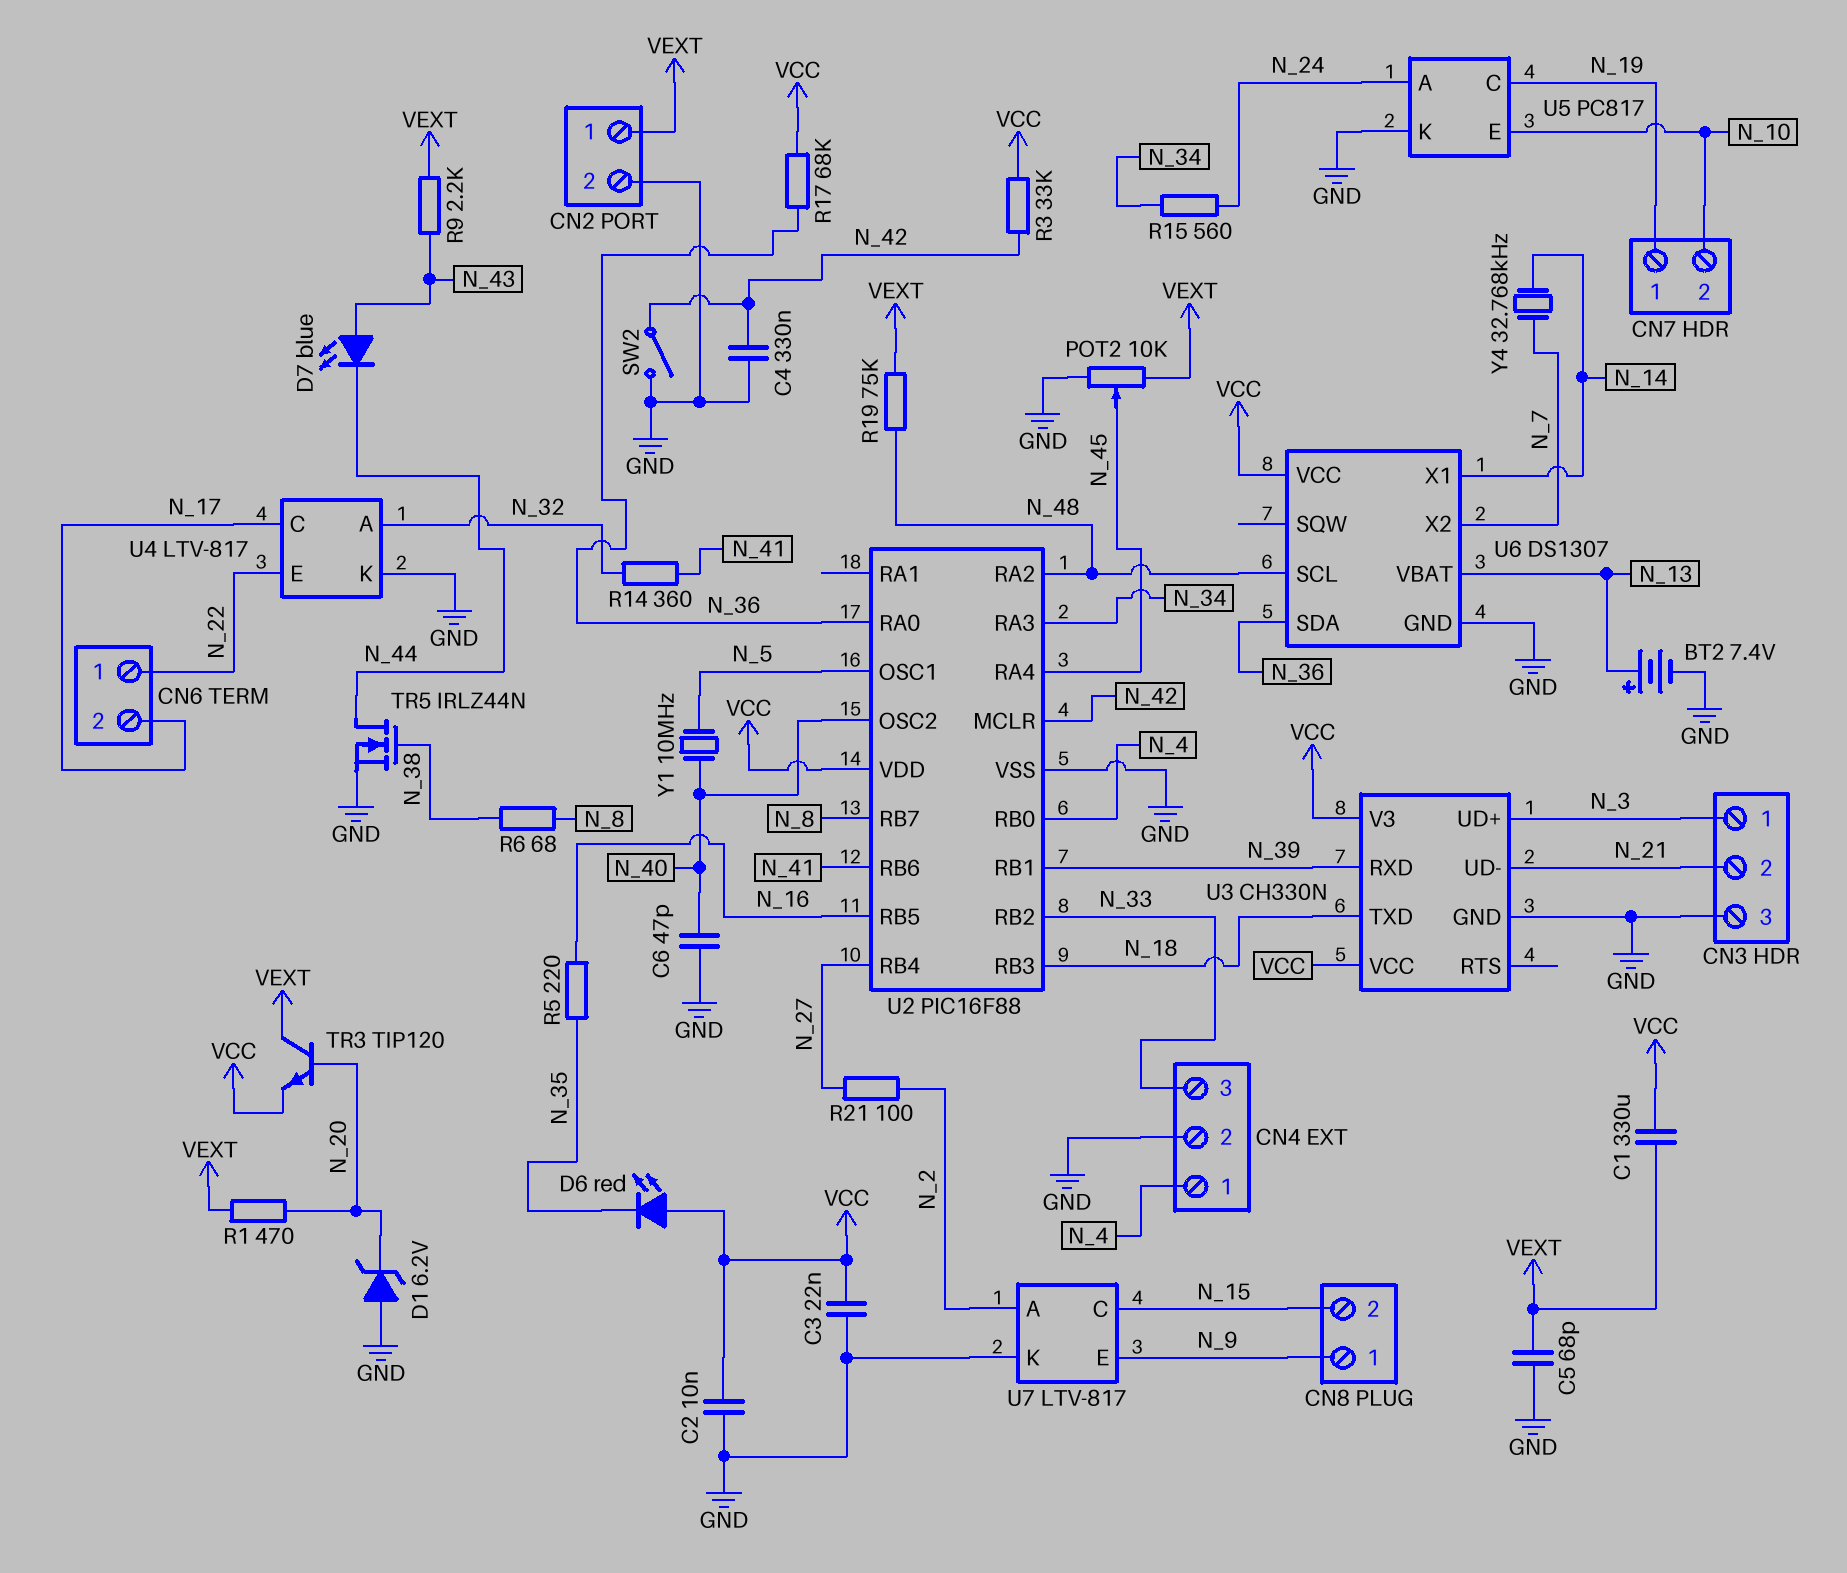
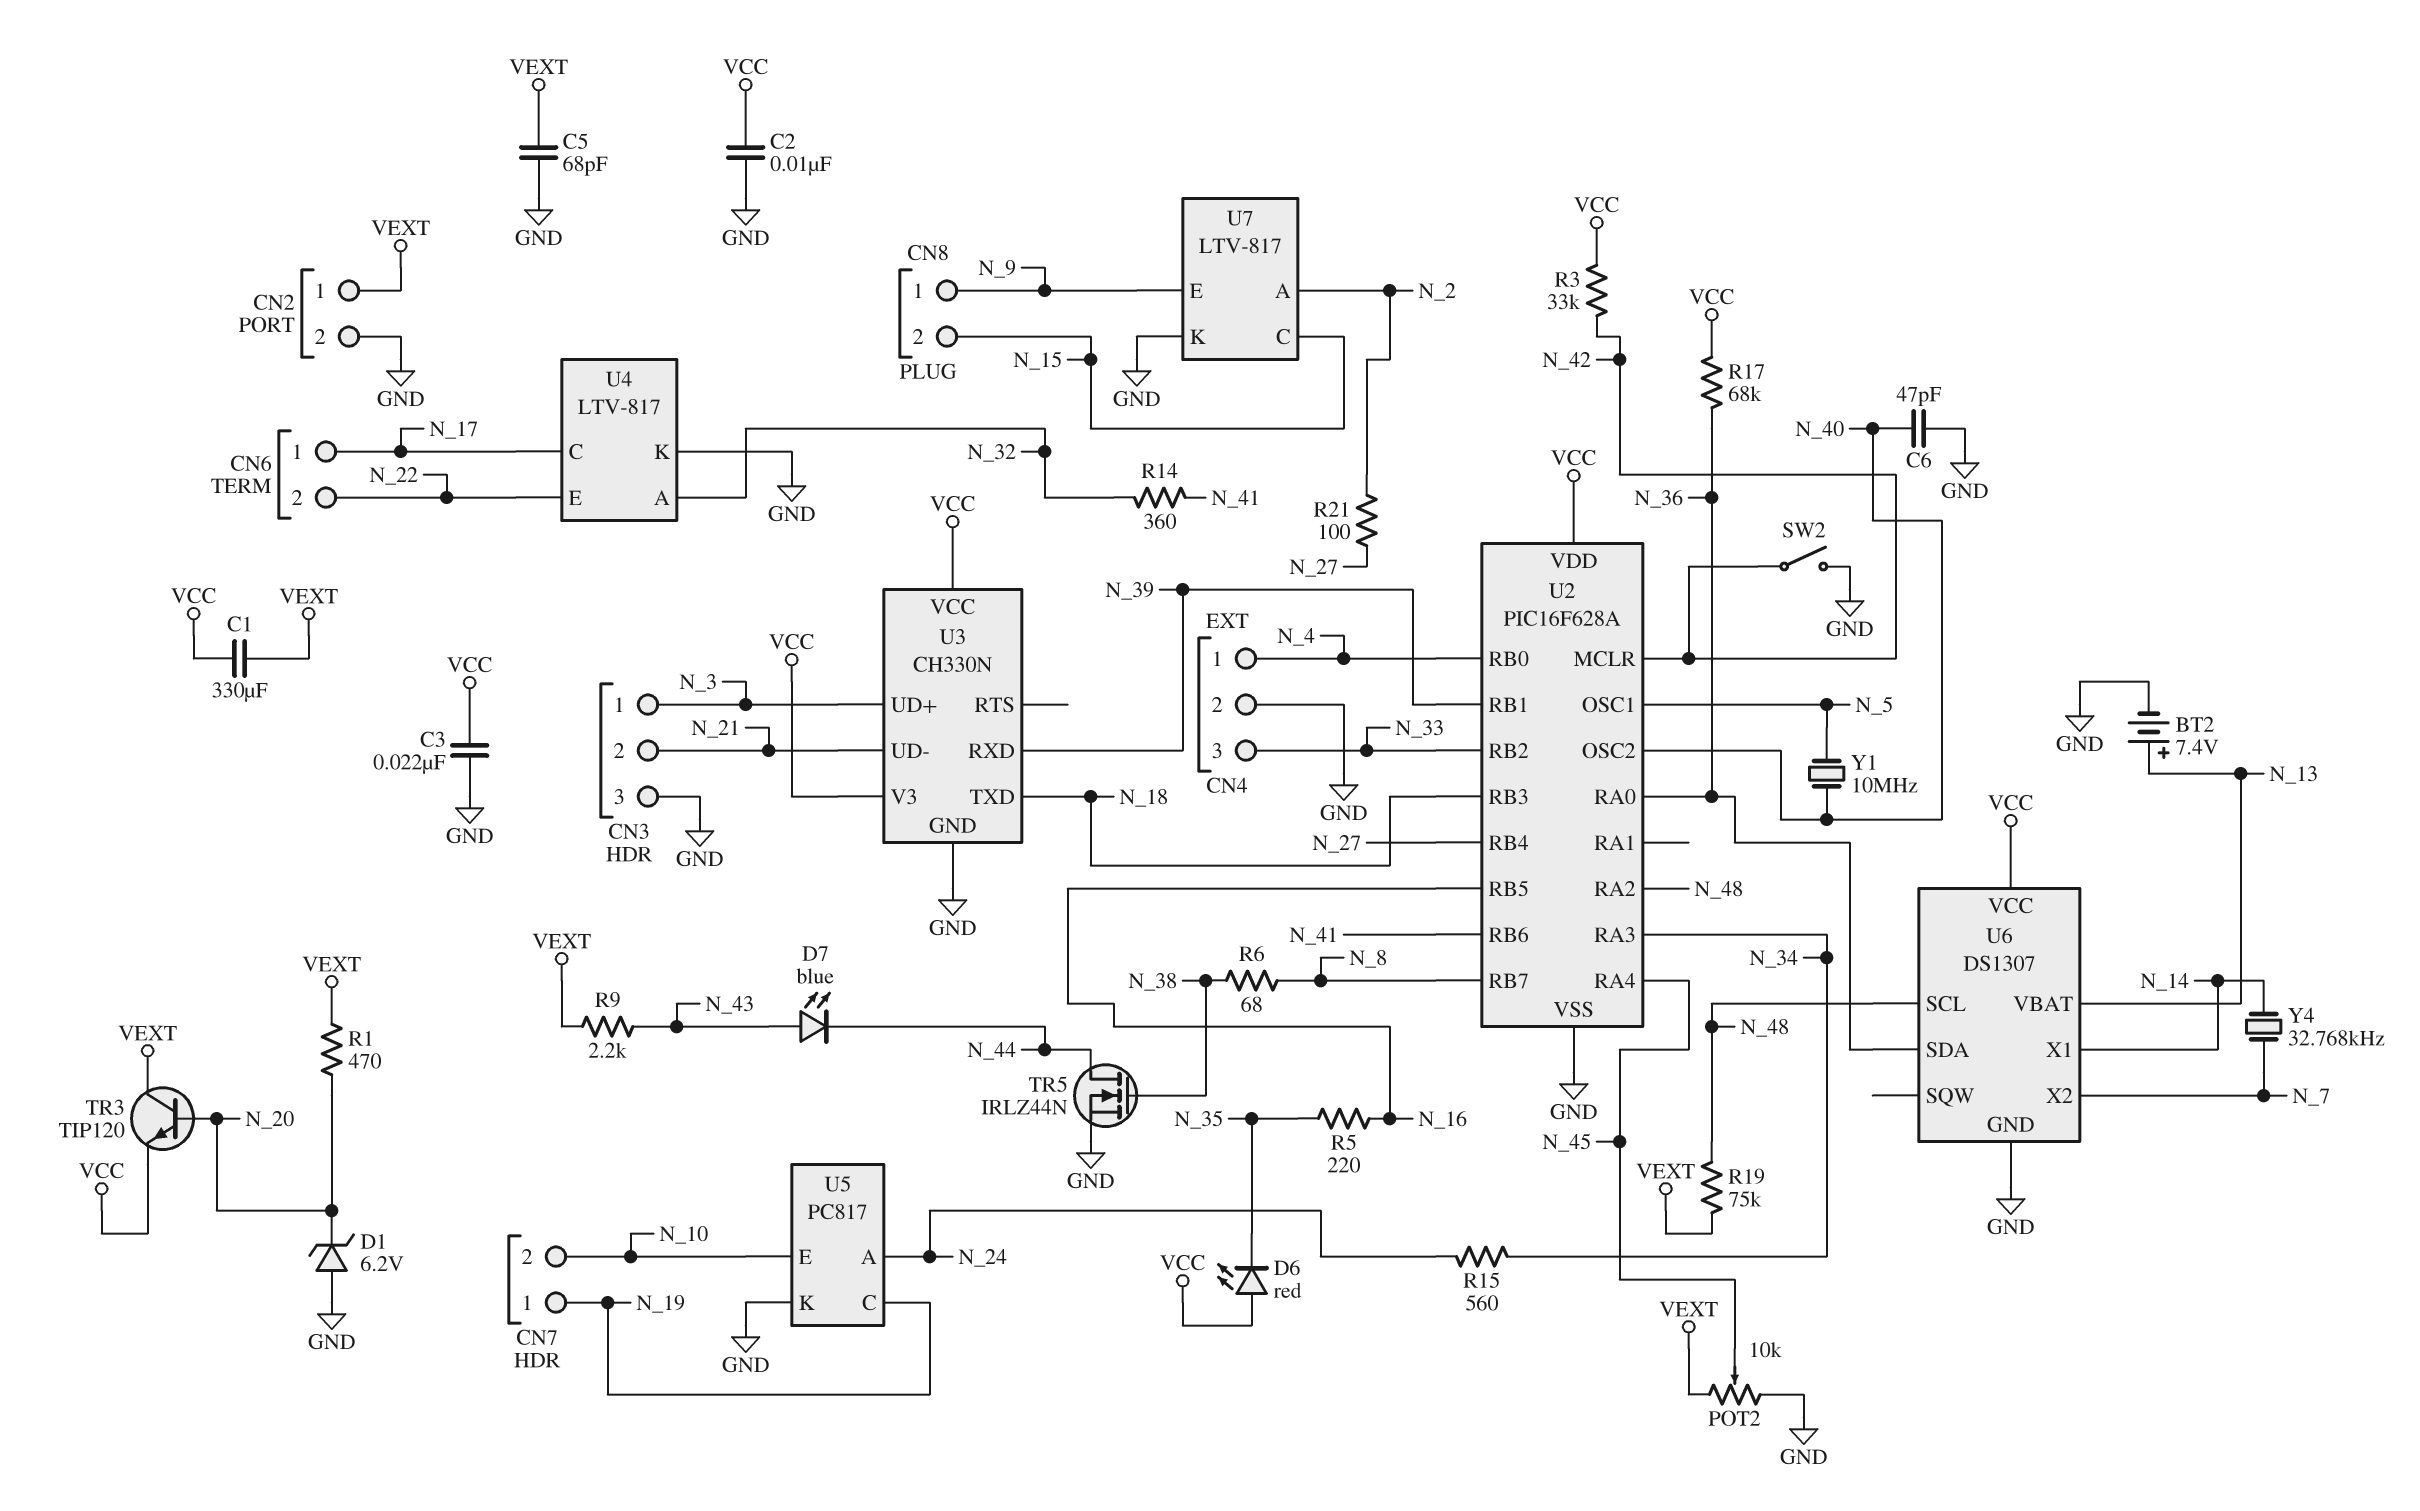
C4: 330nF (GND, N_42) -> none
CN6 pin 1: N_22 -> N_17
CN6 pin 2: N_17 -> N_22
U2: PIC16F88 -> PIC16F628A

